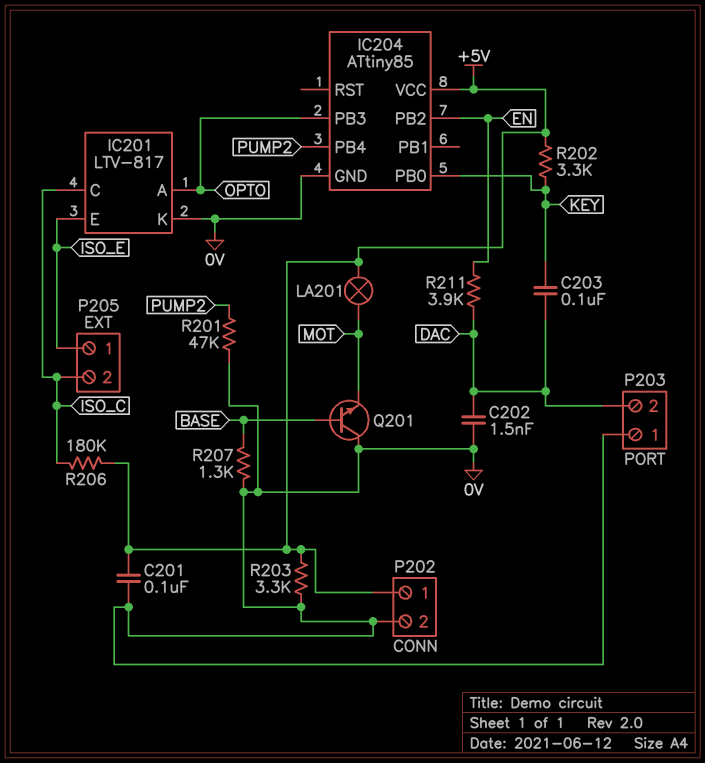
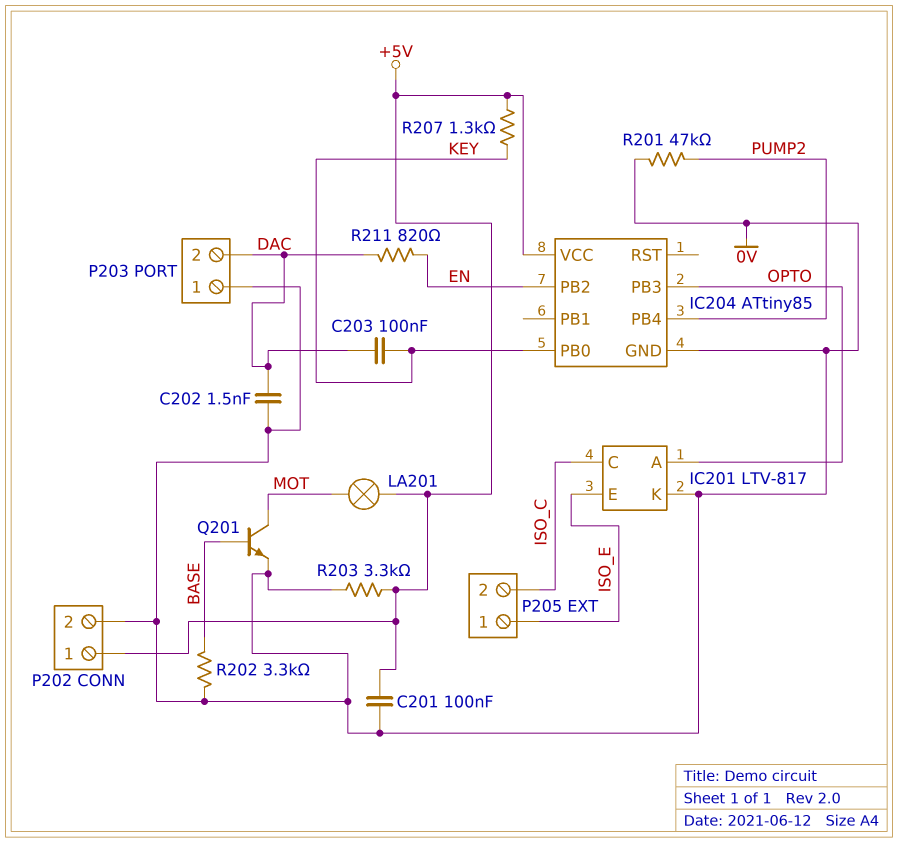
Q201: NPN (B BASE, C 0V, E MOT) -> NPN (B BASE, C MOT, E 0V)
R202: 3.3k (+5V, KEY) -> 3.3k (0V, BASE)
R206: 180k (+5V, ISO_C) -> none
R207: 1.3k (0V, BASE) -> 1.3k (+5V, KEY)
R211: 3.9k (DAC, EN) -> 820 (DAC, EN)

